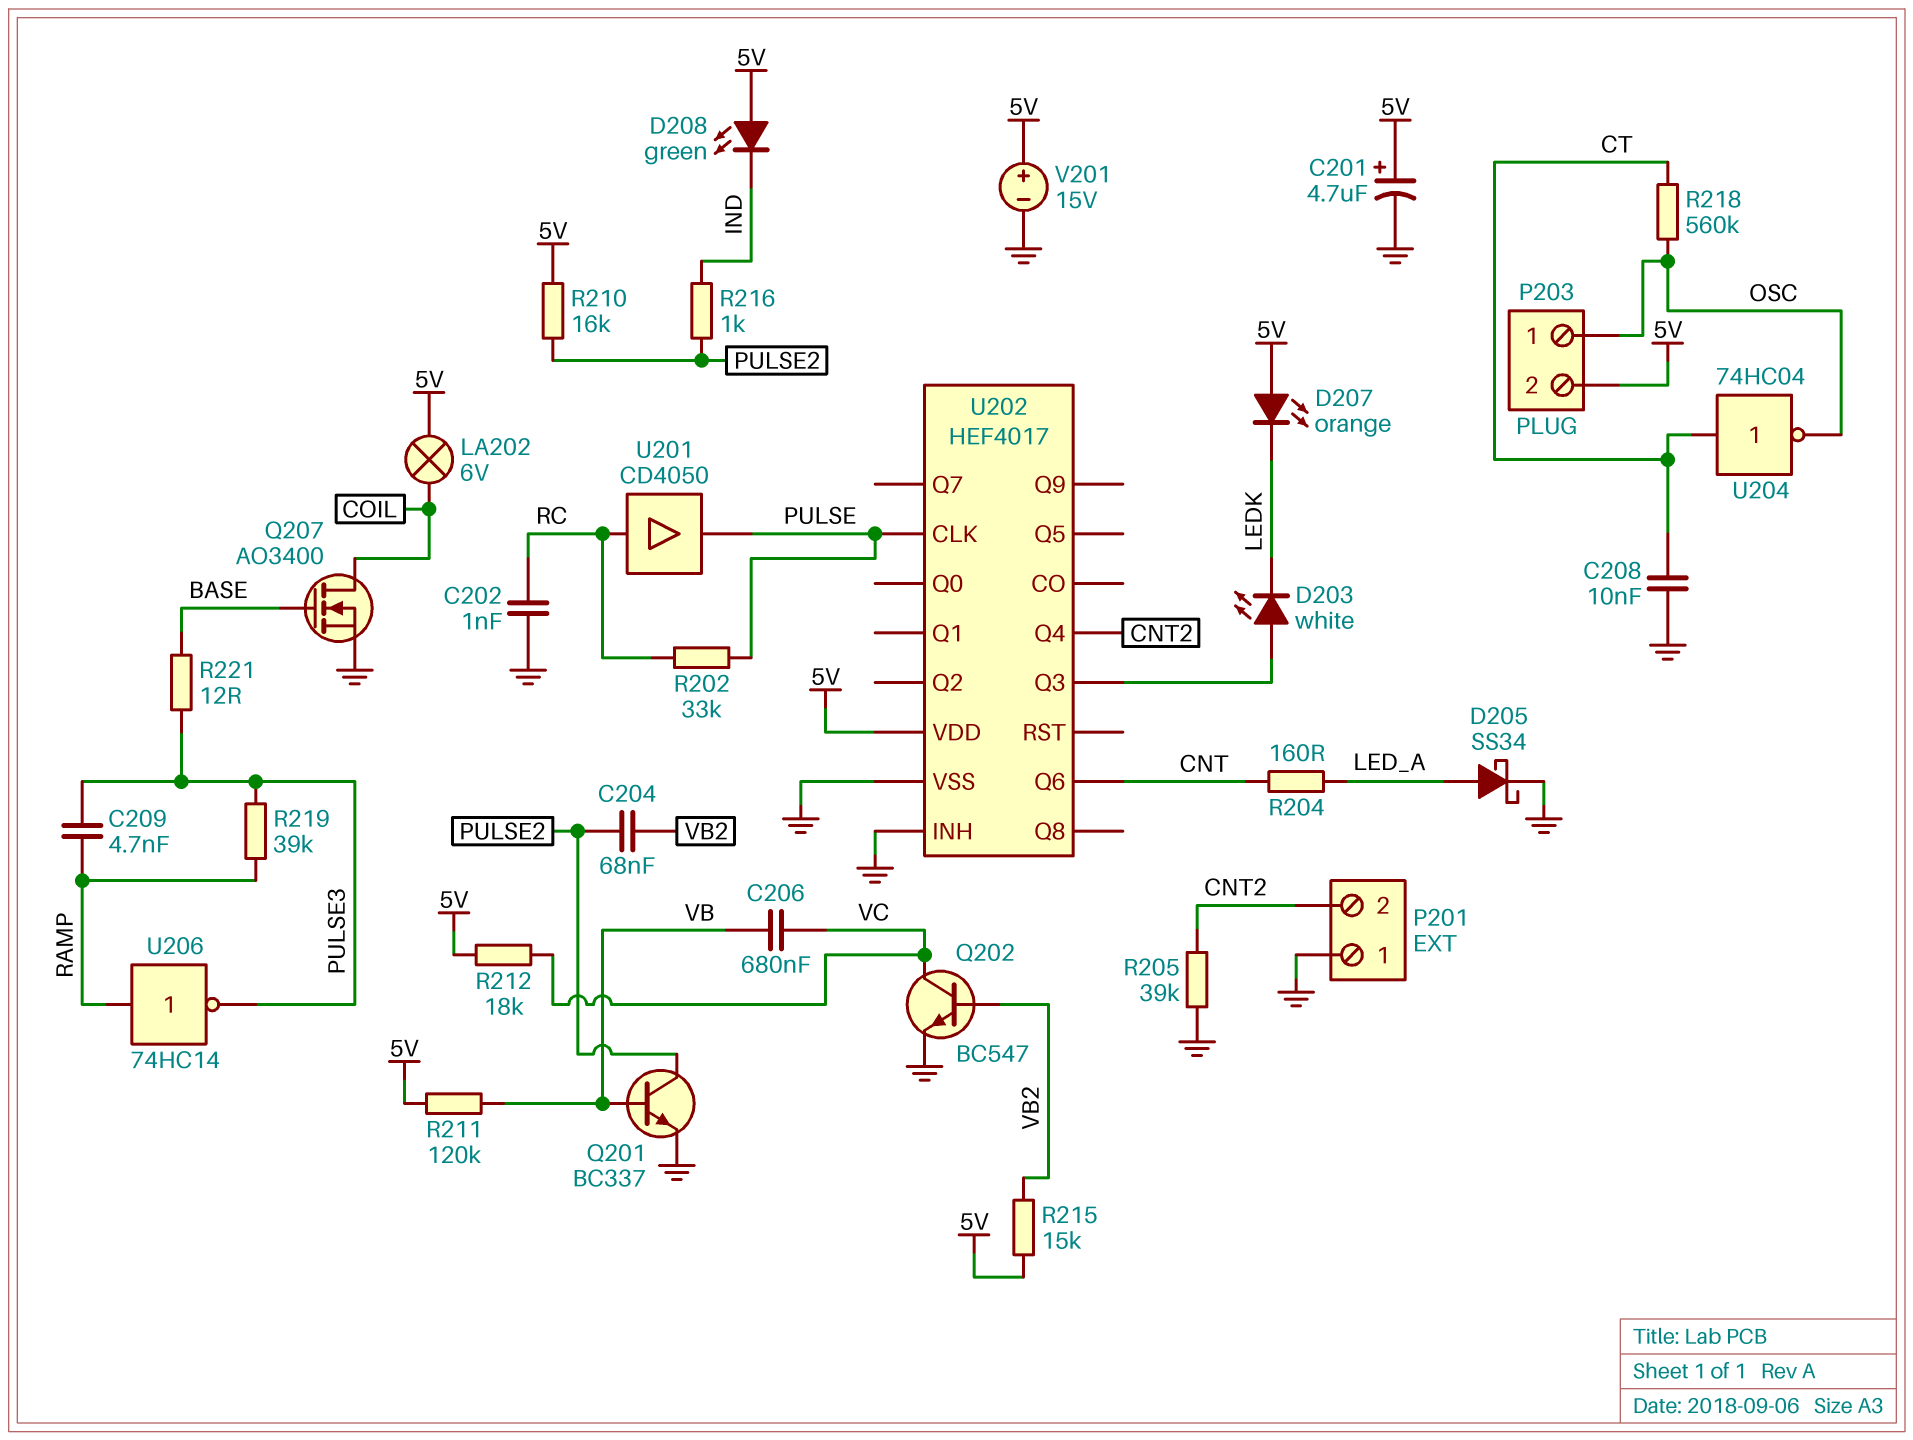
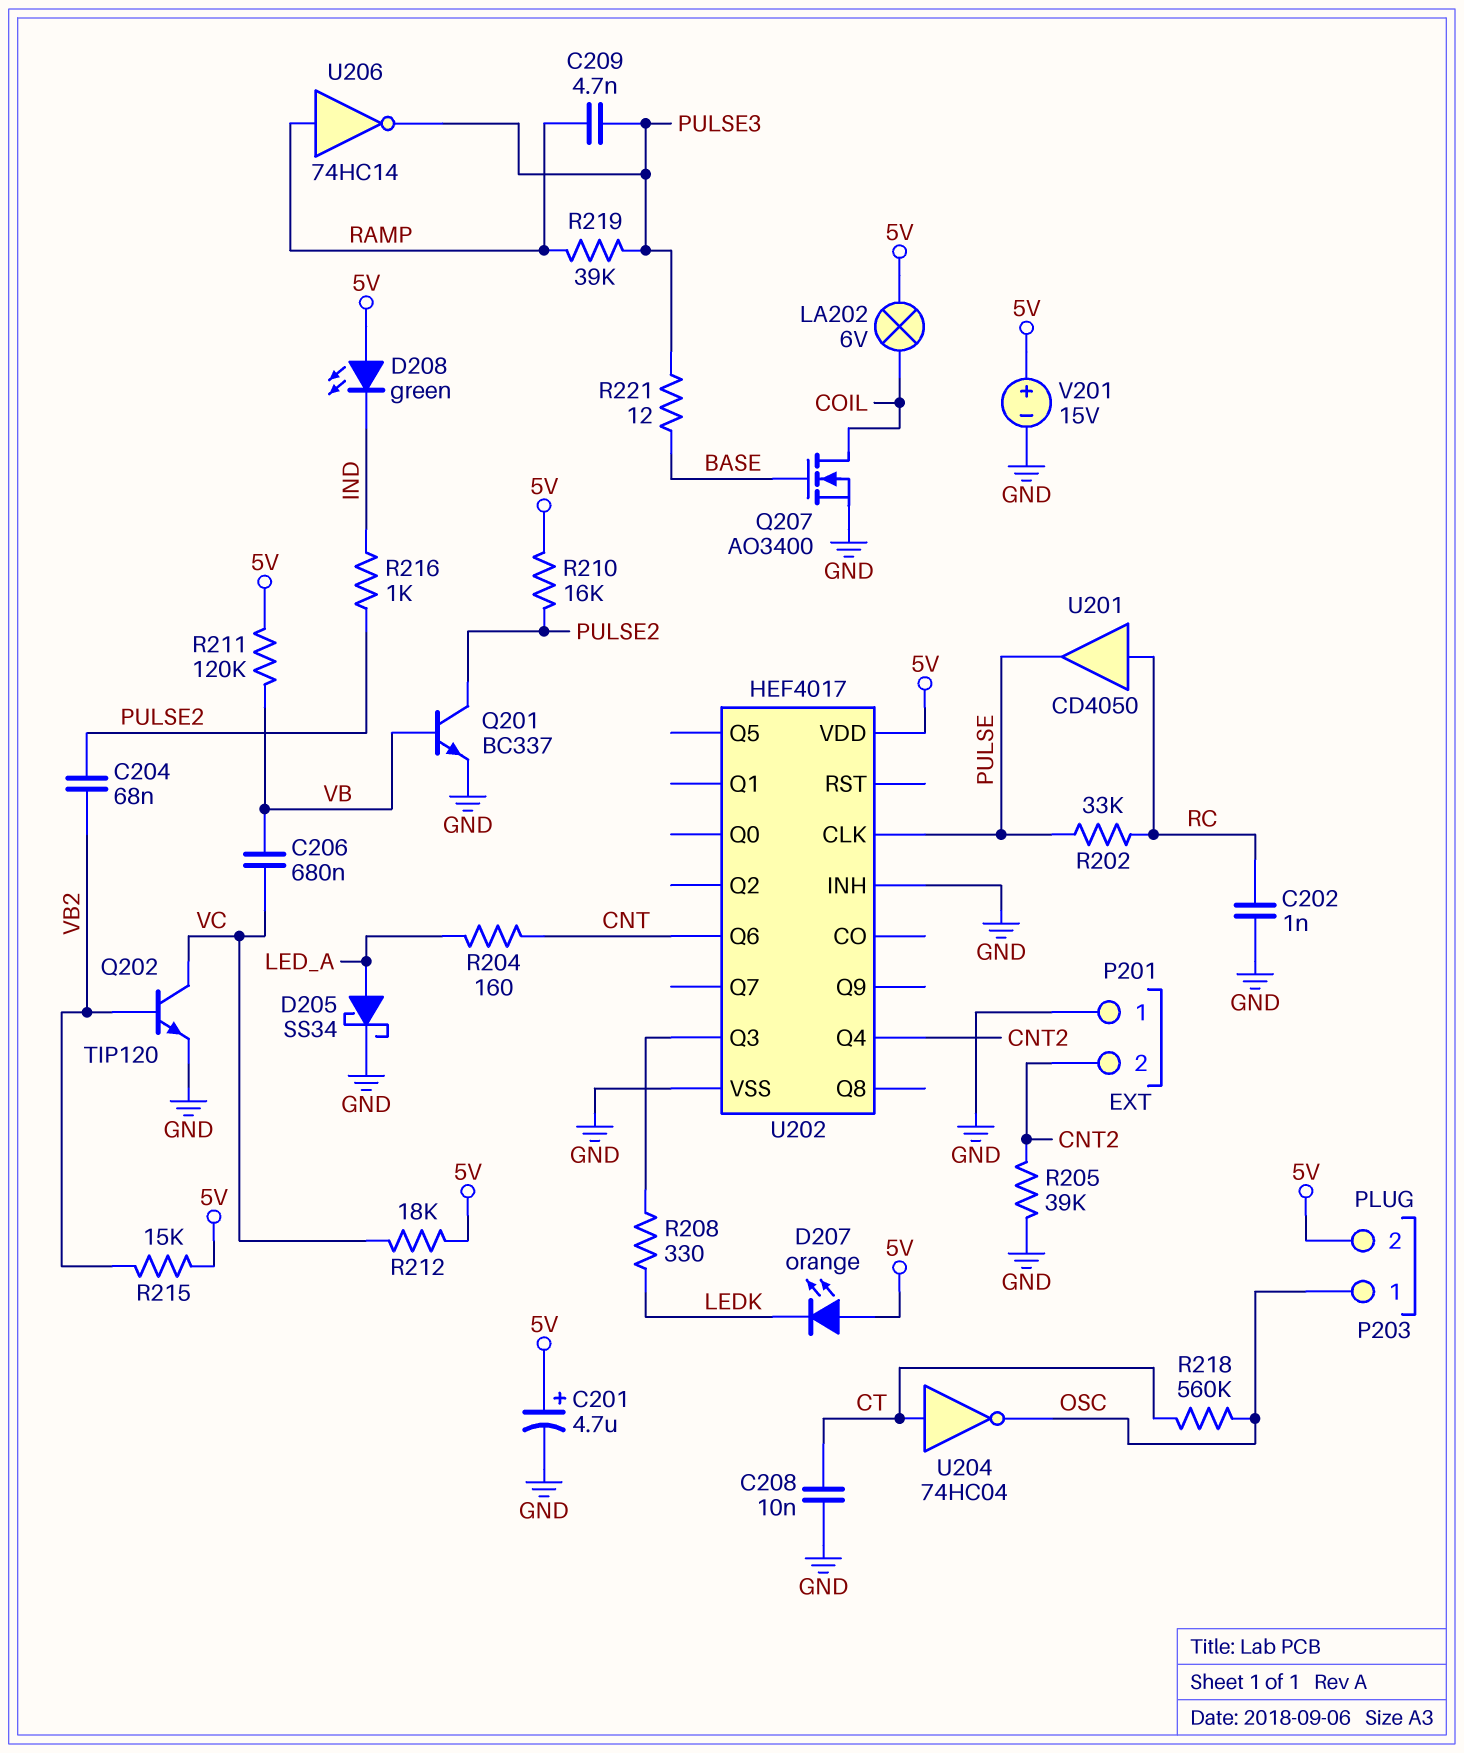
D203: LED white (A U202/Q3, K LEDK) -> none
Q202: NPN BC547 (B VB2, C VC, E GND) -> NPN TIP120 (B VB2, C VC, E GND)
R208: none -> 330 (LEDK, U202/Q3)

